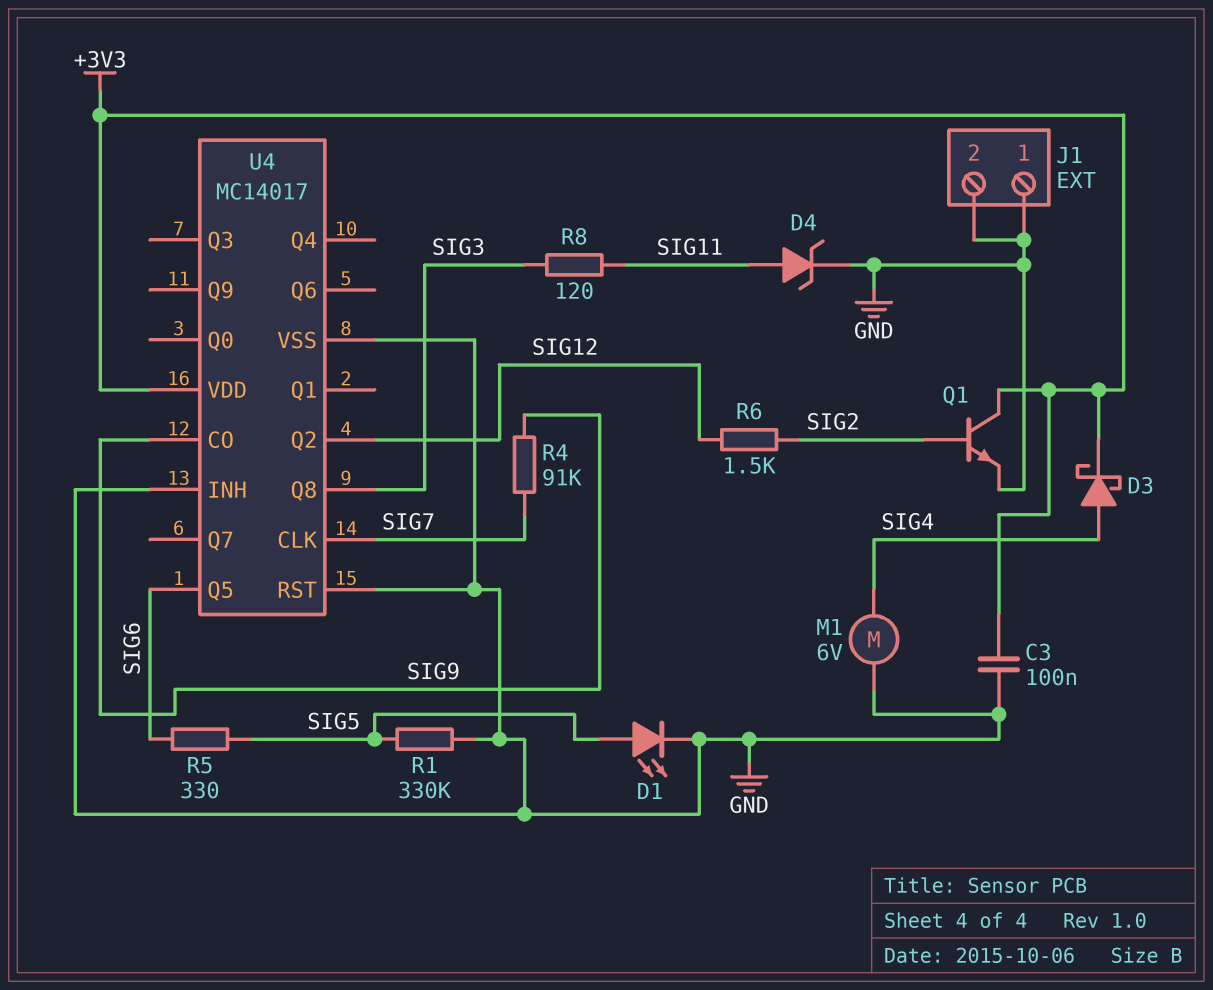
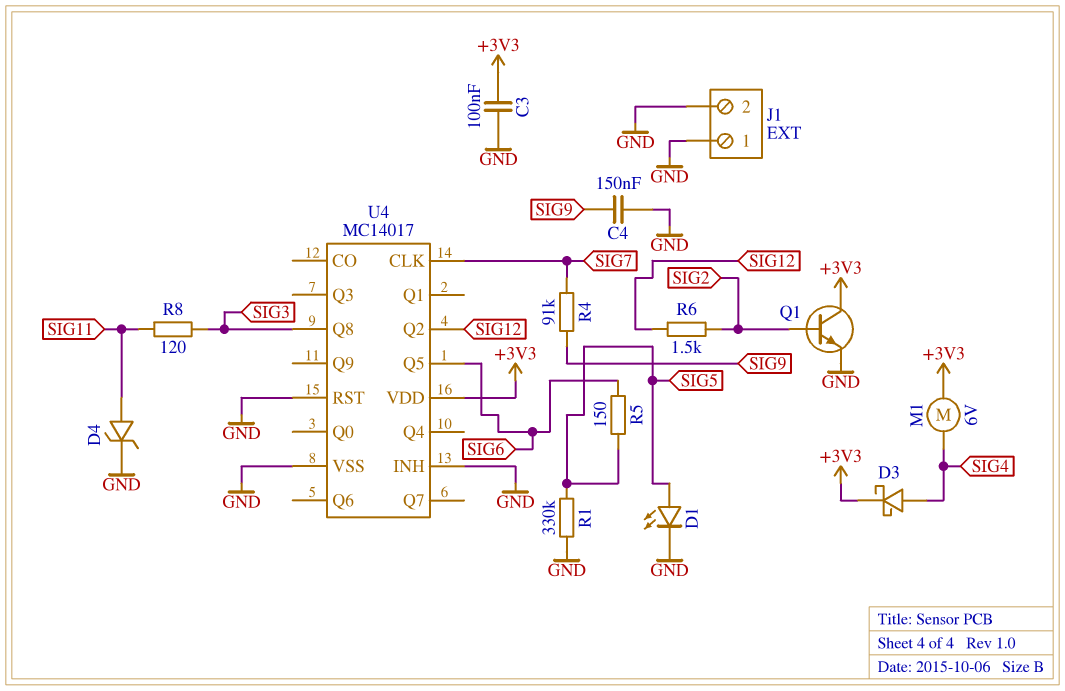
C4: none -> 150nF (GND, SIG9)
M1: motor 6V (GND, SIG4) -> motor 6V (+3V3, SIG4)
R5: 330 (SIG5, SIG6) -> 150 (SIG5, SIG6)
U4 pin CO: SIG9 -> none

